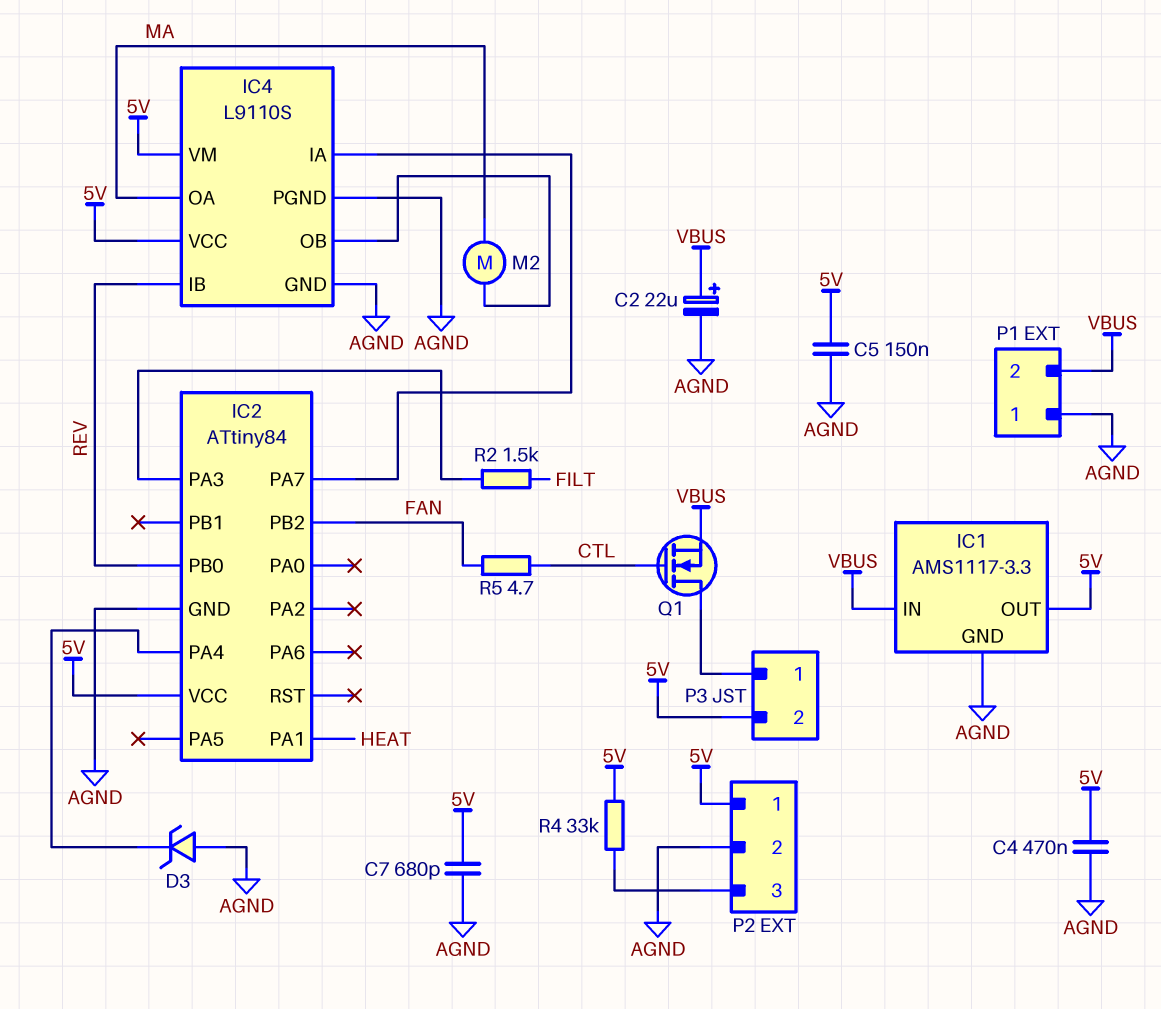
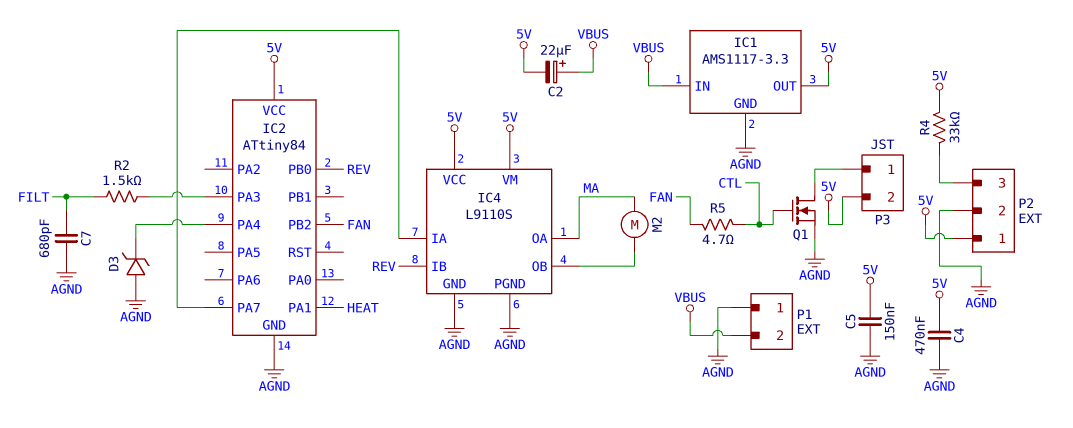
C2: 22uF (plus VBUS, minus AGND) -> 22uF (plus VBUS, minus 5V)
C7: 680pF (5V, AGND) -> 680pF (AGND, FILT)
Q1: NMOS (G CTL, D P3/1, S VBUS) -> NMOS (G CTL, D P3/1, S AGND)

